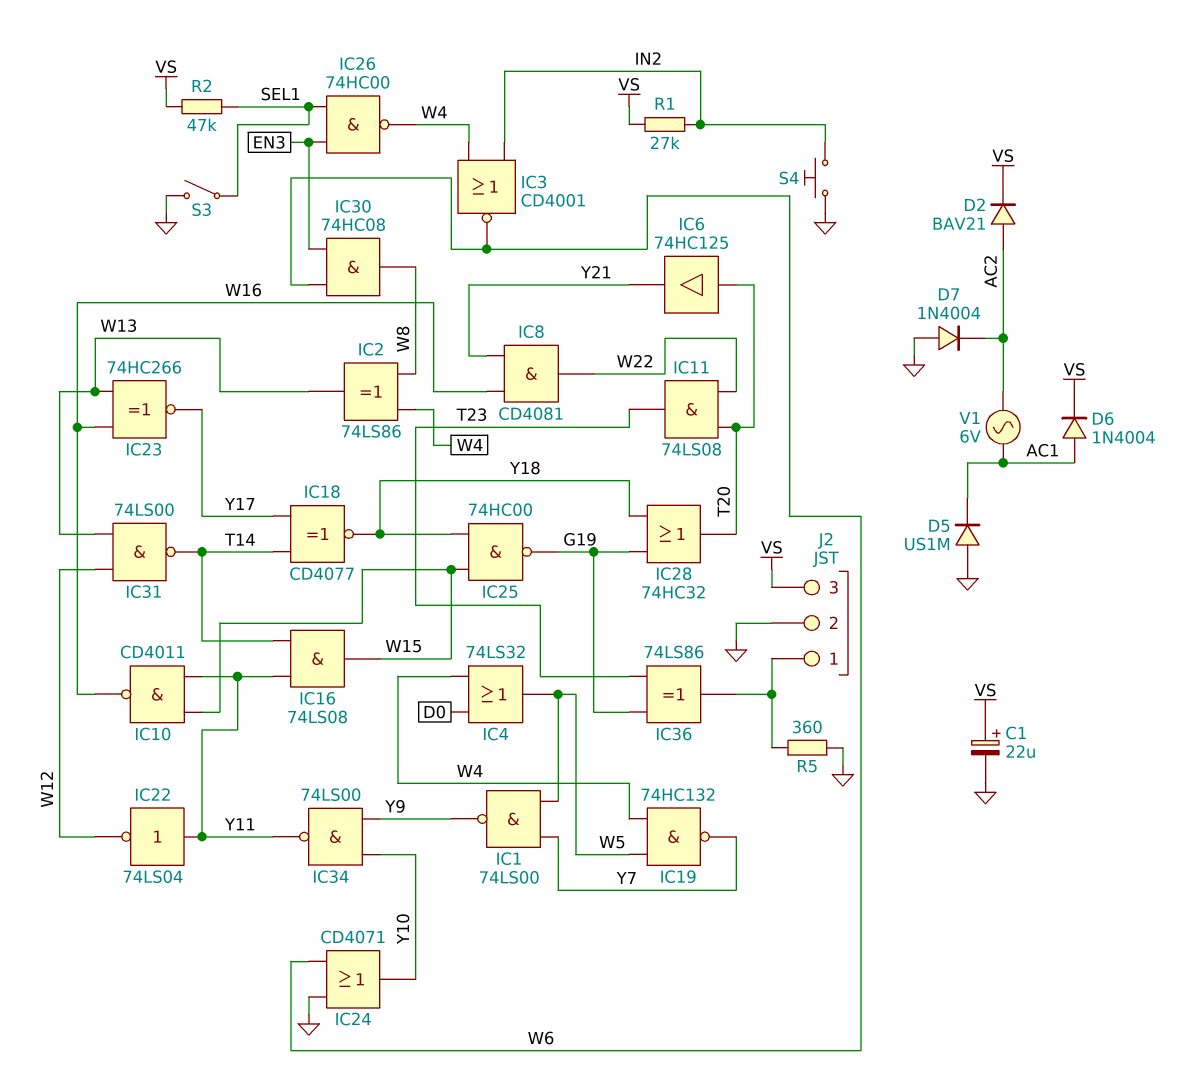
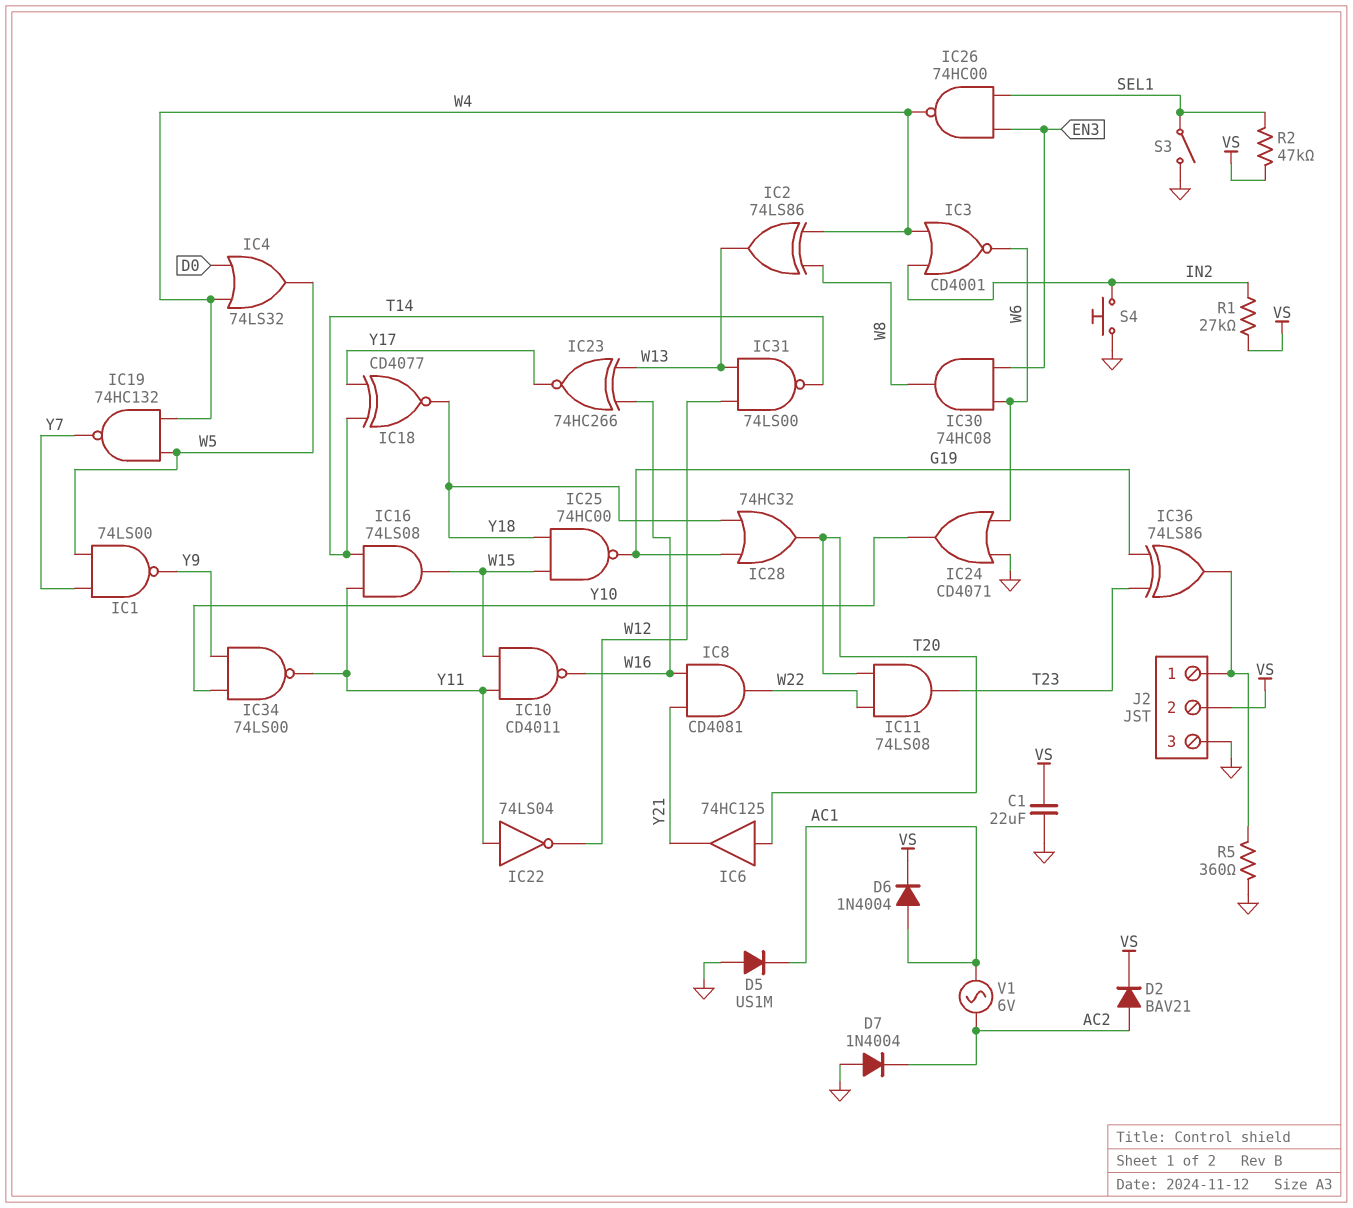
C1: 22uF (plus VS, minus GND) -> 22uF (GND, VS)
J2 pin 2: GND -> VS
J2 pin 3: VS -> GND

